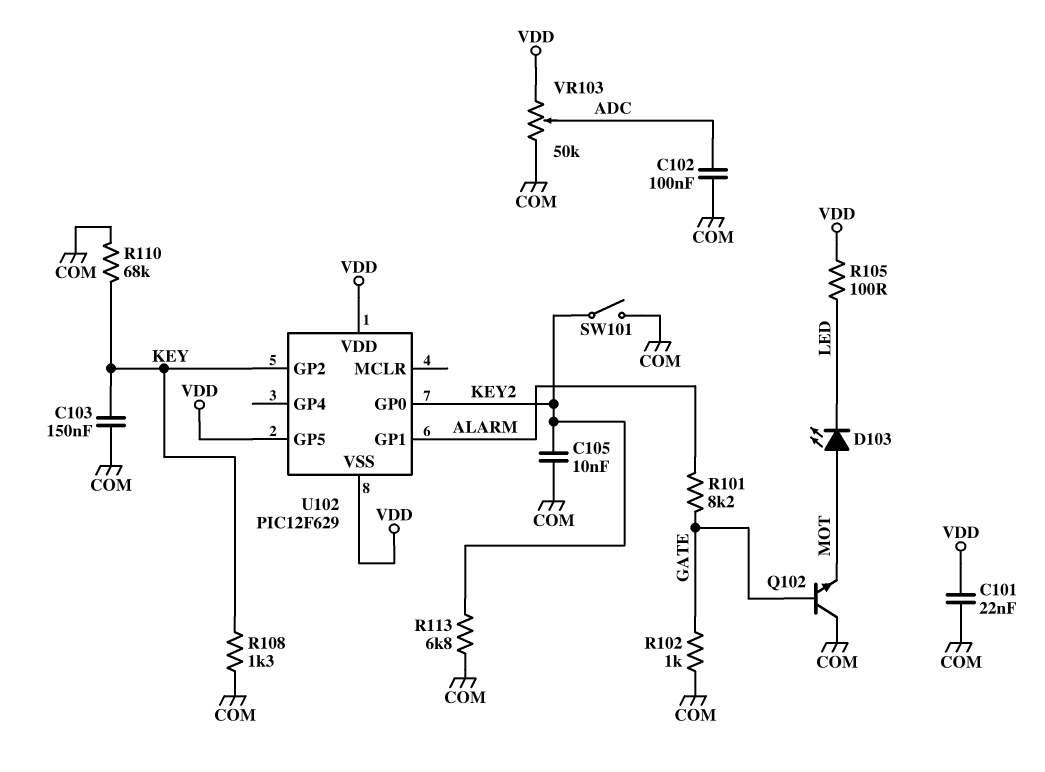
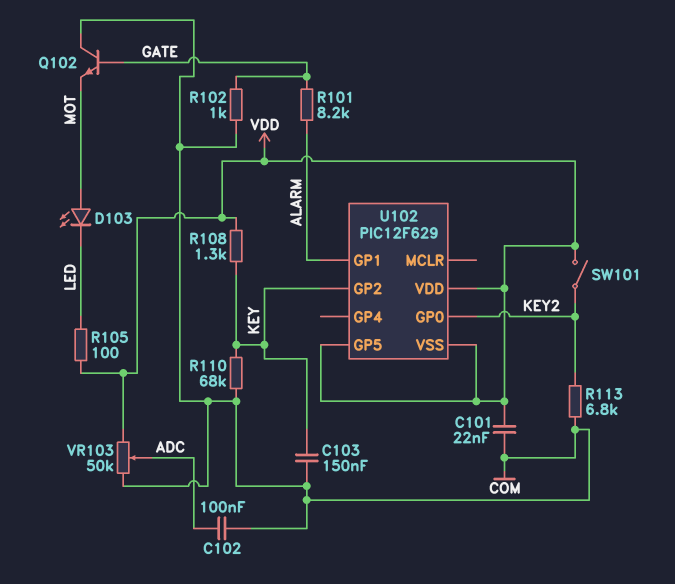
C105: 10nF (COM, KEY2) -> none
R108: 1.3k (COM, KEY) -> 1.3k (KEY, VDD)
SW101: switch (COM, KEY2) -> switch (KEY2, VDD)

